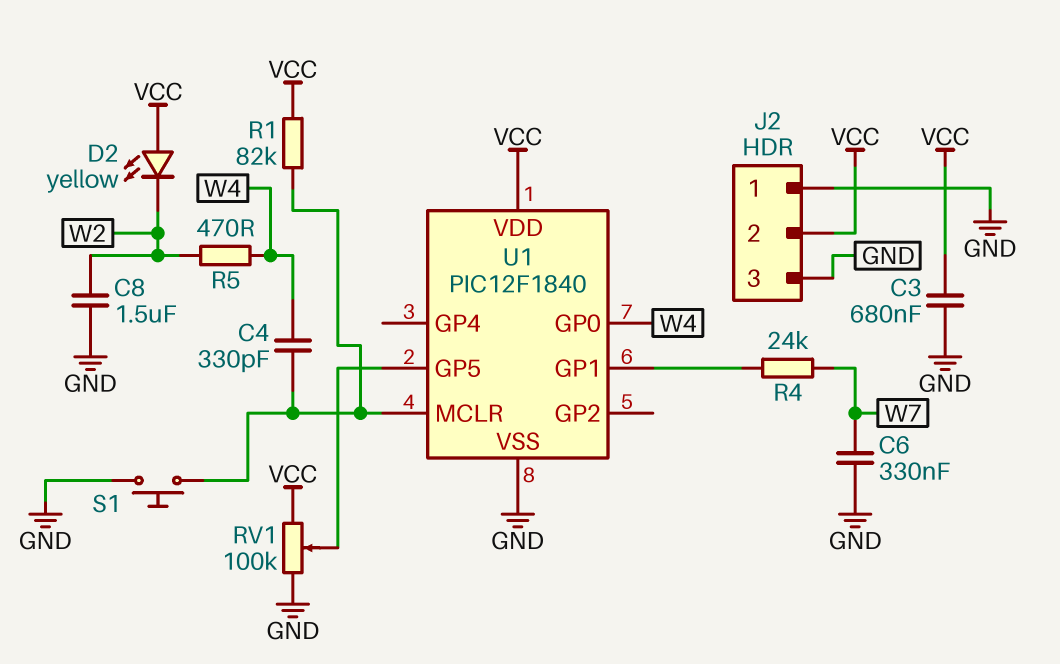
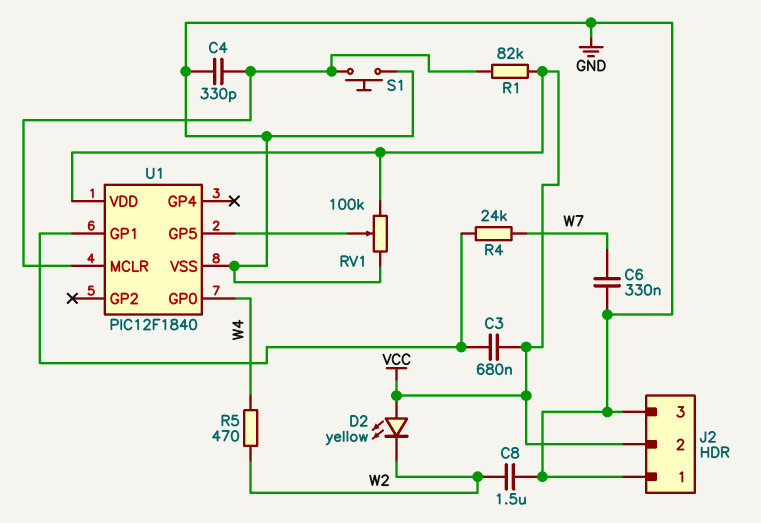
C3: 680nF (GND, VCC) -> 680nF (U1/GP1, VCC)
C4: 330pF (U1/MCLR, W4) -> 330pF (GND, U1/MCLR)

